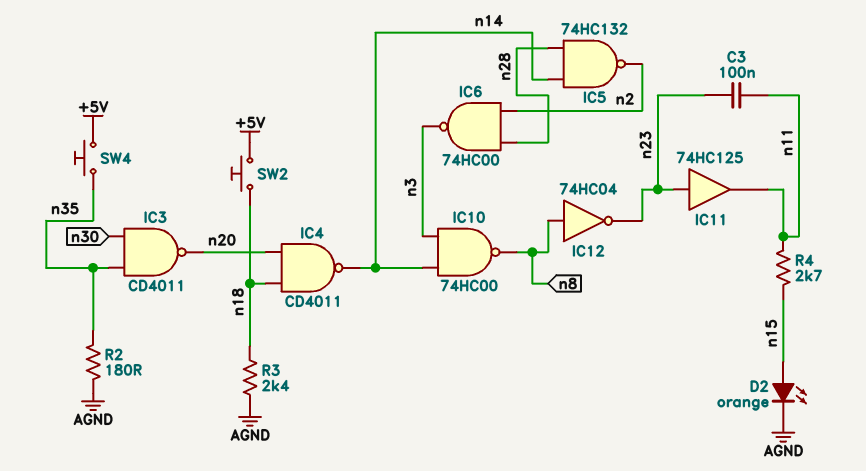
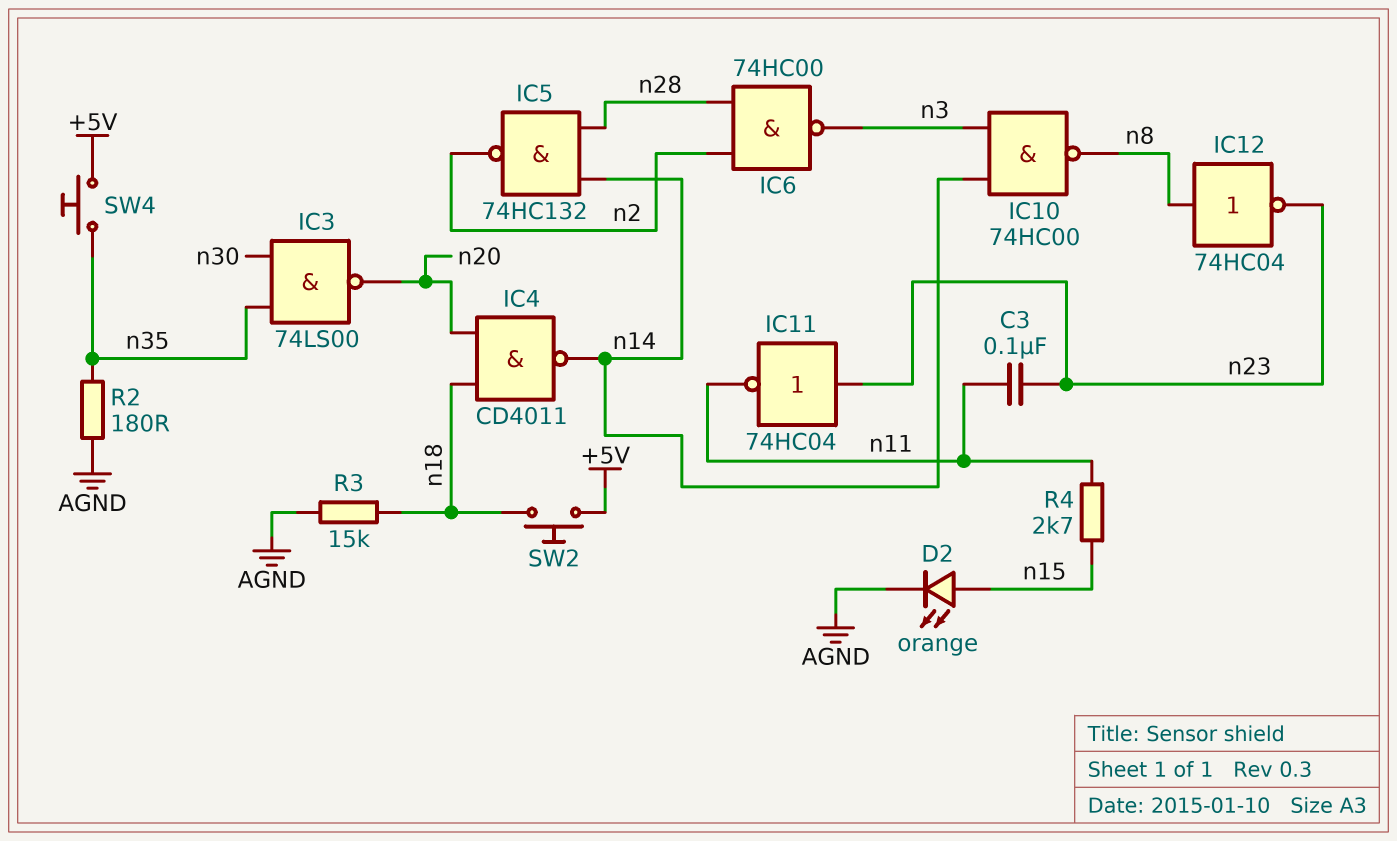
IC3: NAND CD4011 (in n30, in n35, out n20) -> NAND 74LS00 (in n30, in n35, out n20)
IC11: buffer 74HC125 (in n23, out n11) -> NOT 74HC04 (in n23, out n11)
R3: 2.4k (AGND, n18) -> 15k (AGND, n18)

